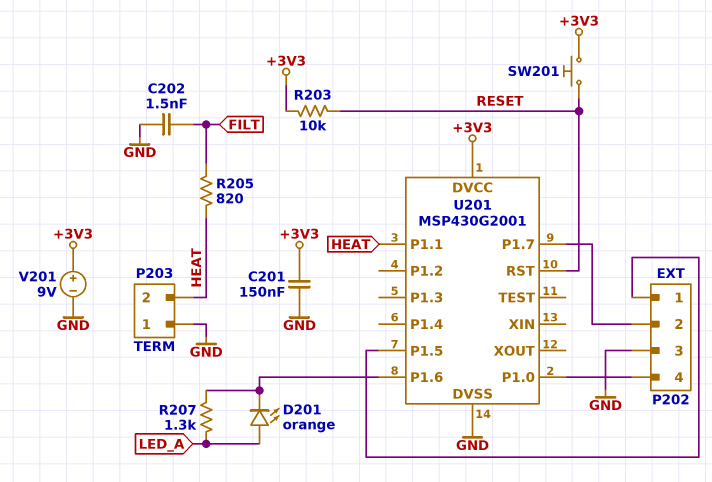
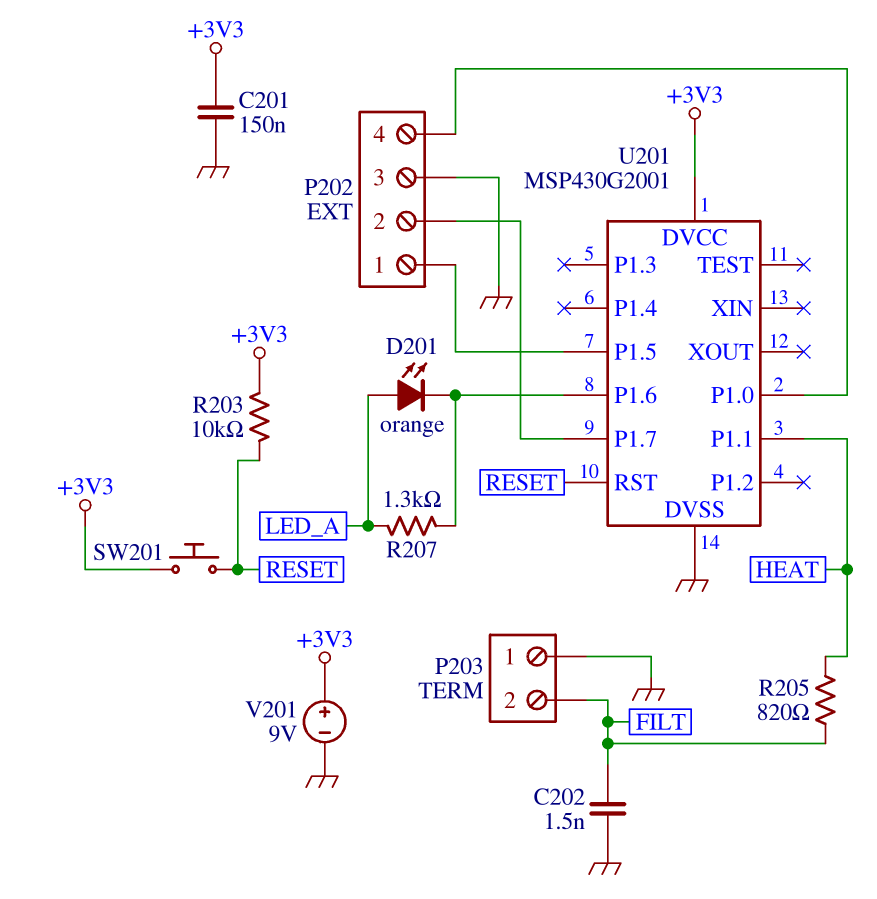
P203 pin 2: HEAT -> FILT

